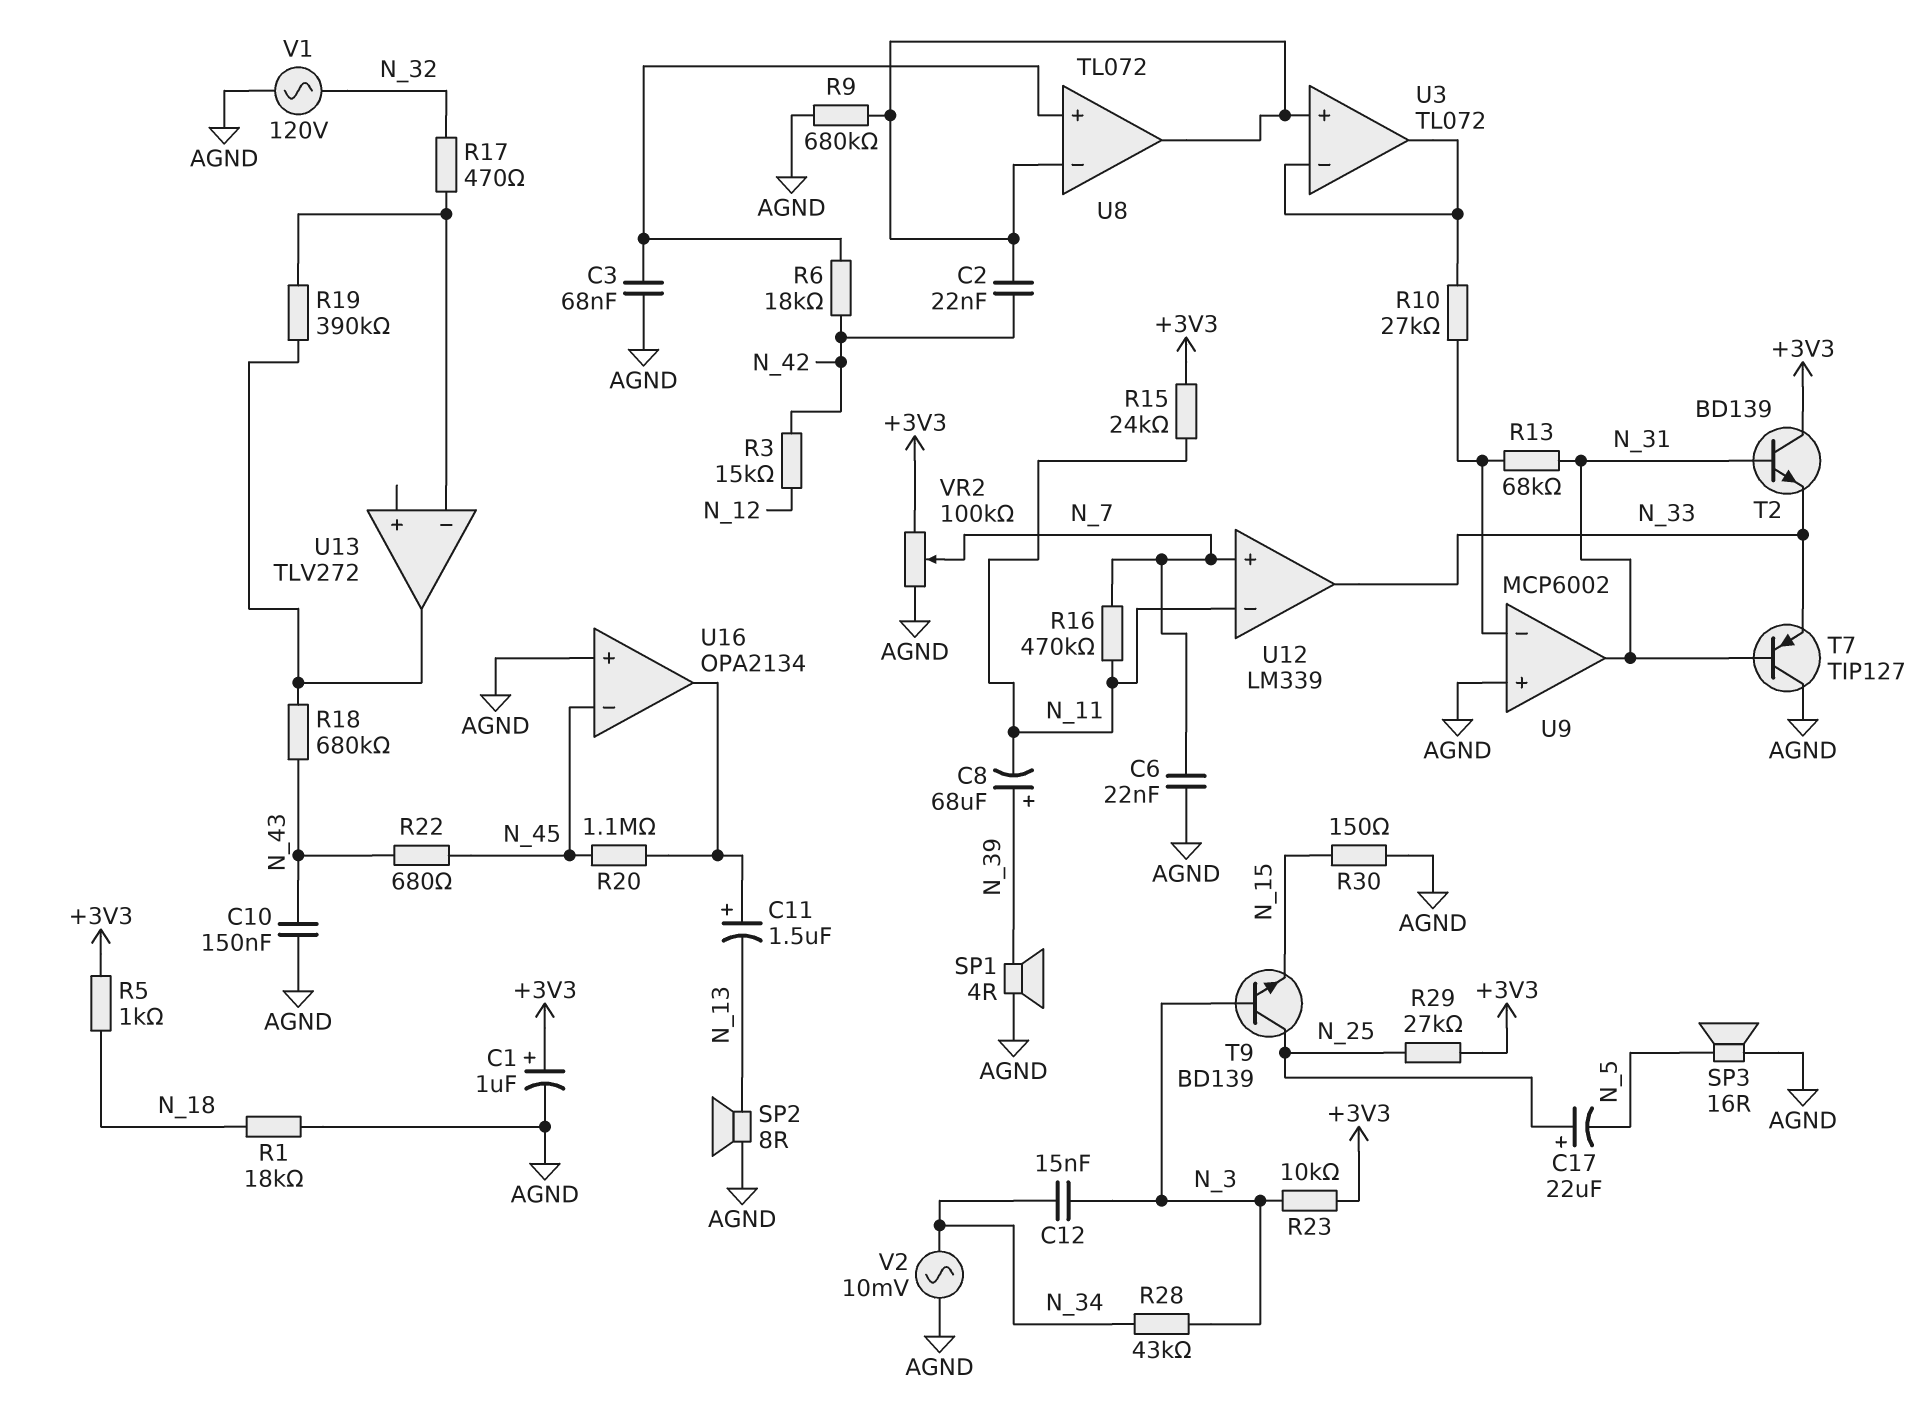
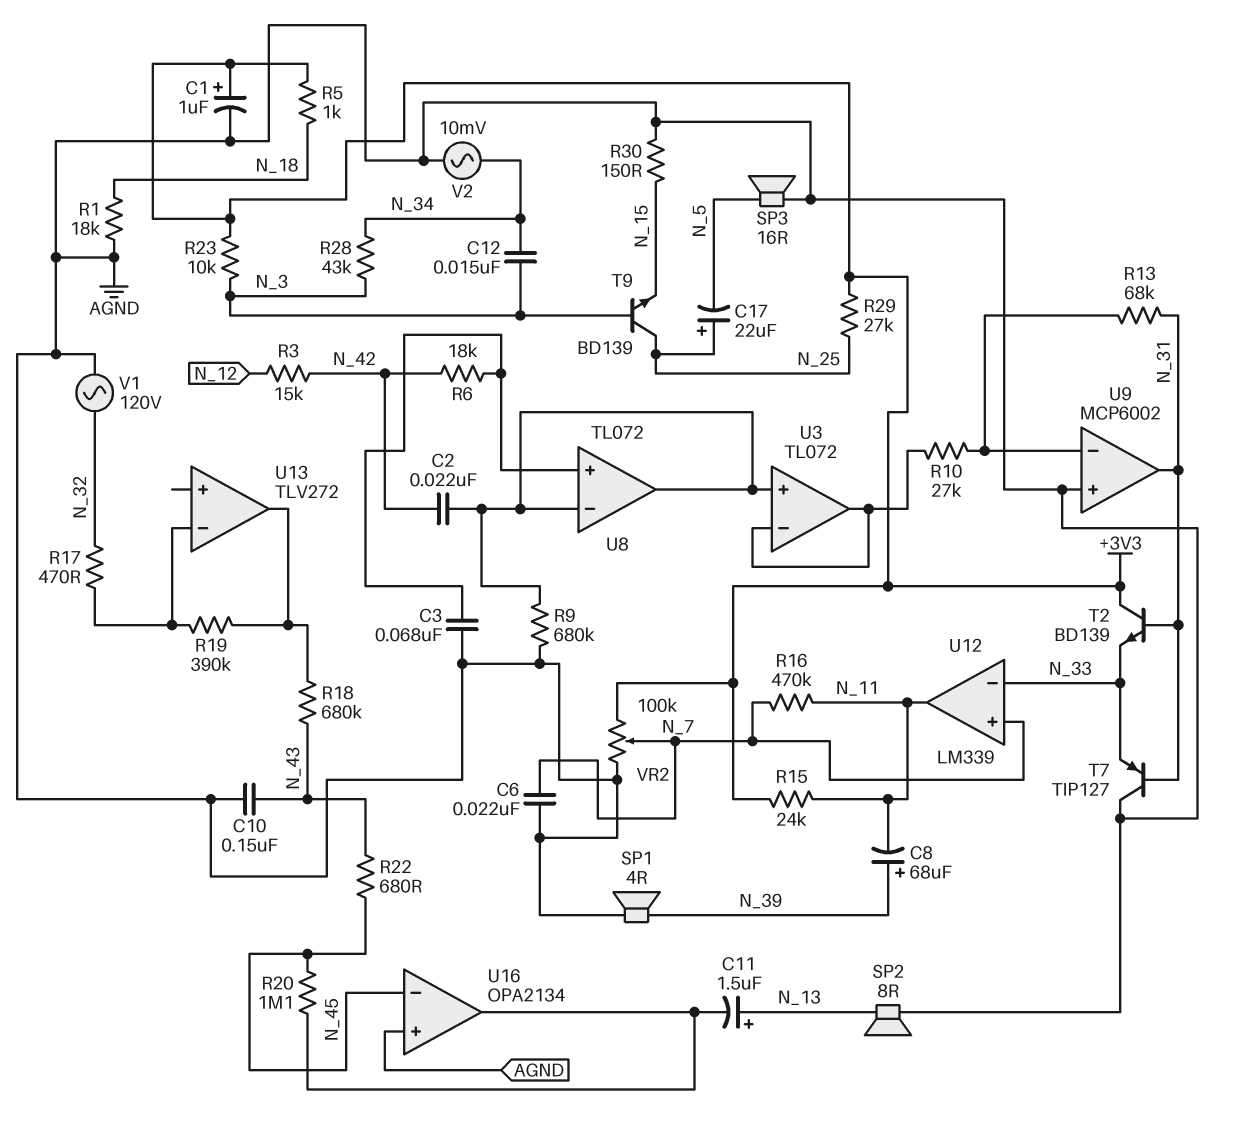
C11: 1.5uF (plus U16/out, minus N_13) -> 1.5uF (plus N_13, minus U16/out)
U12 pin in-: N_11 -> N_33
U12 pin out: N_33 -> N_11

